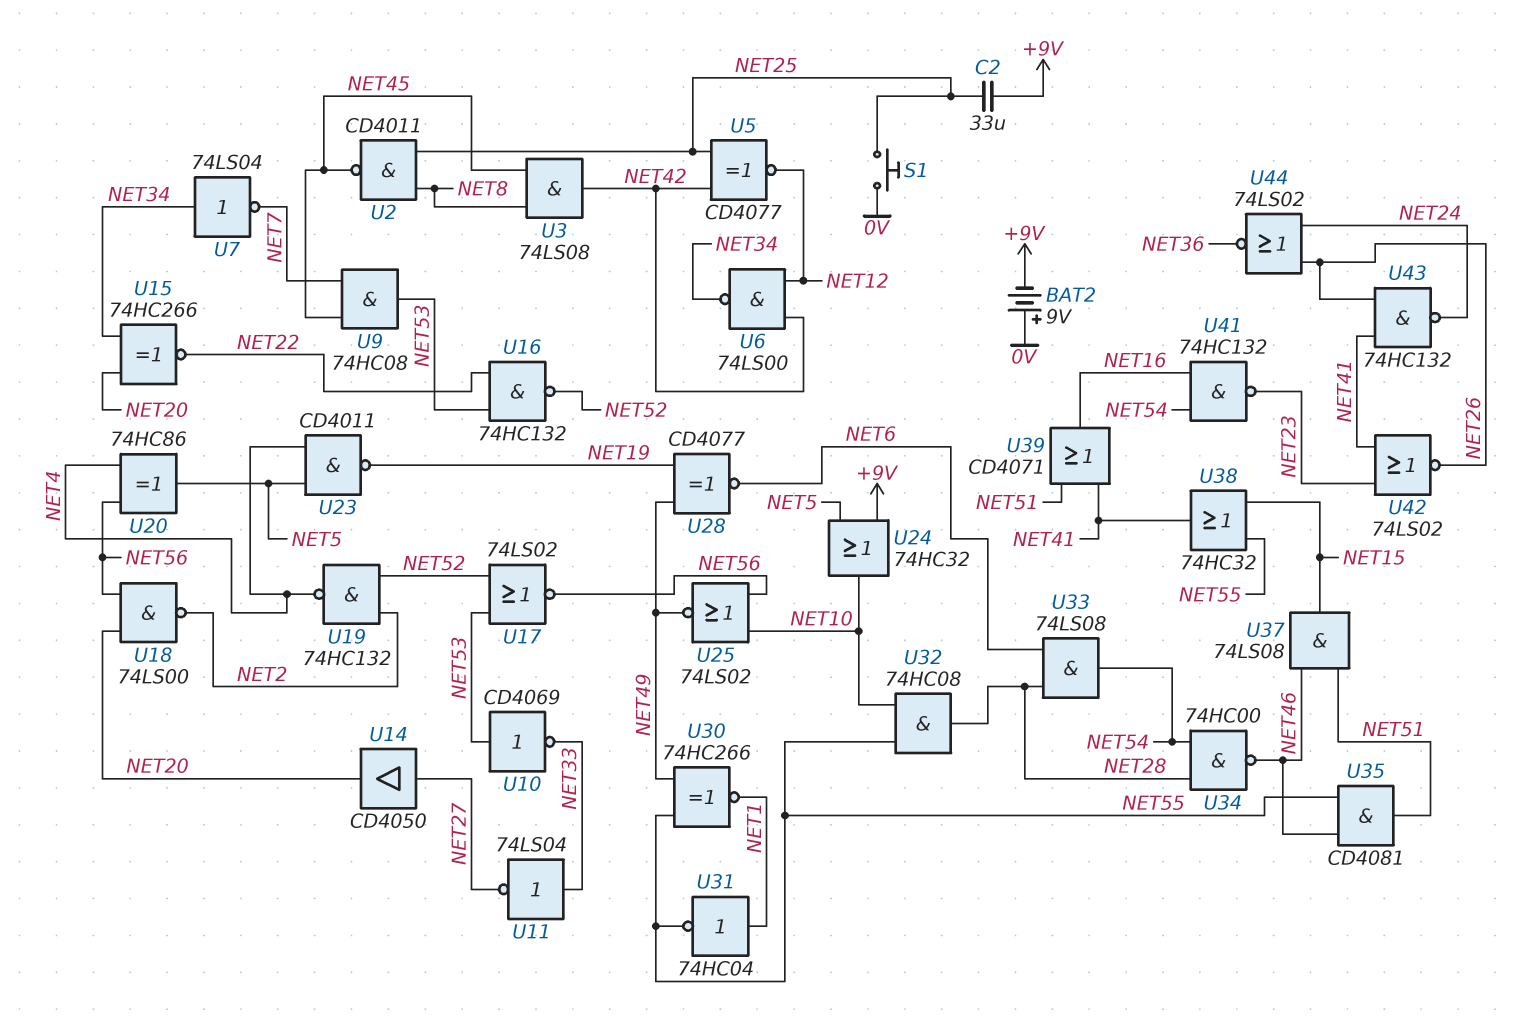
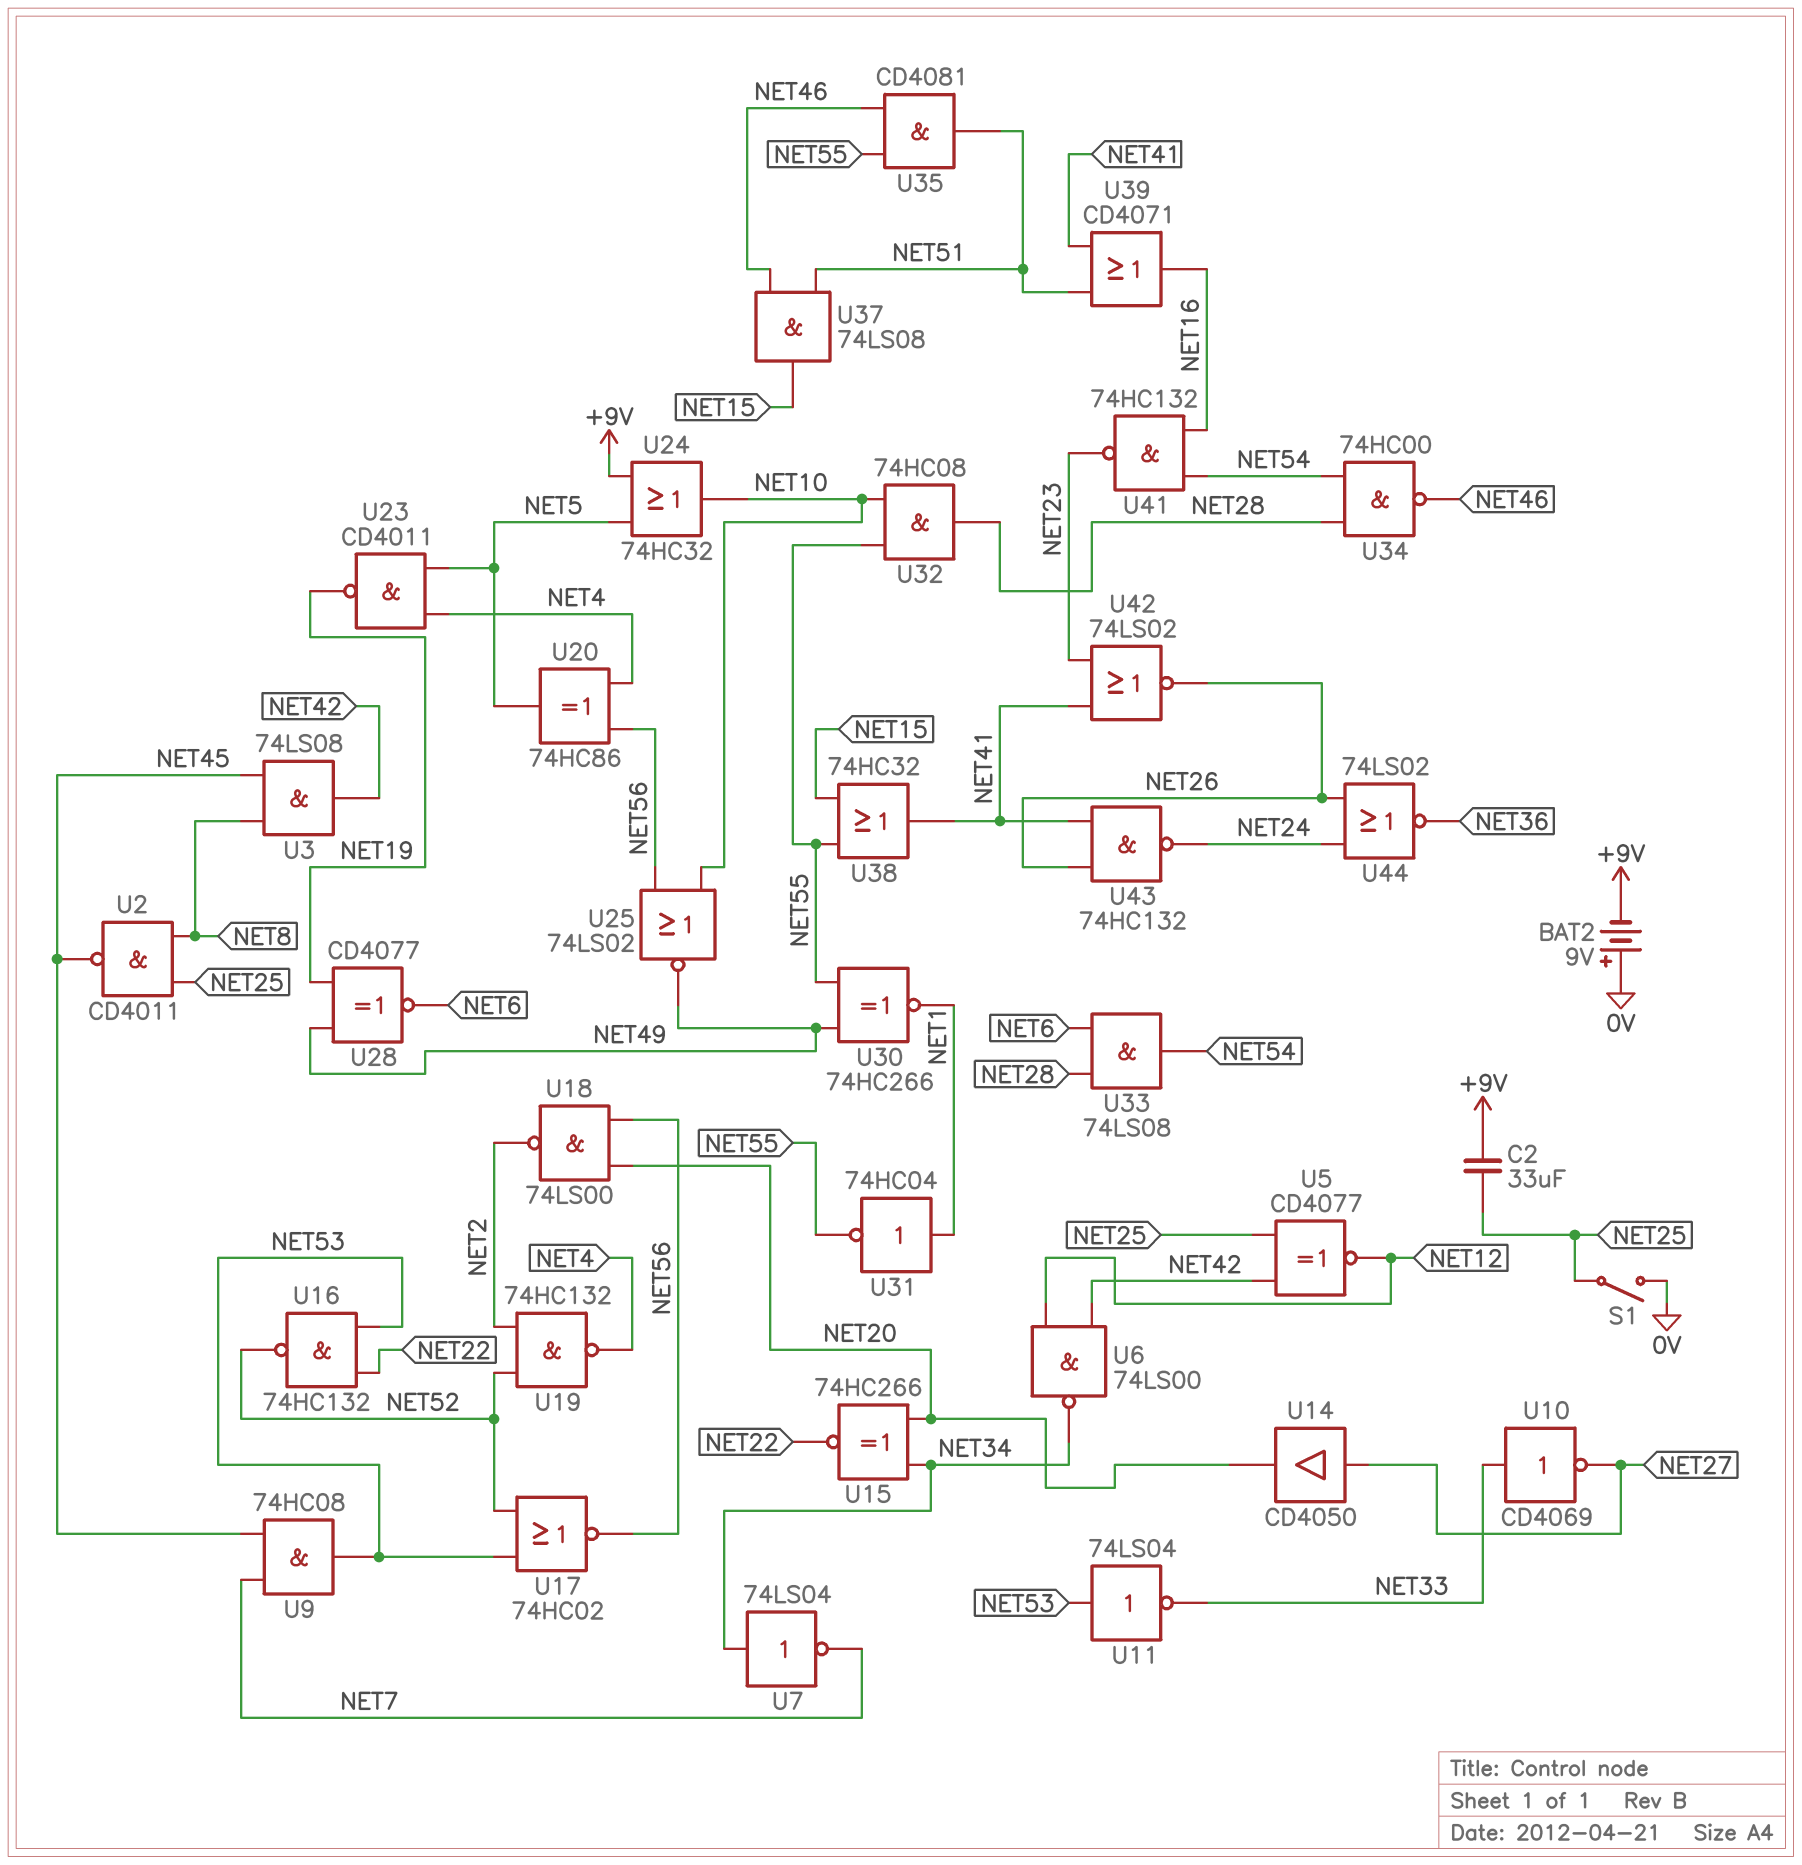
S1: button (0V, NET25) -> switch (0V, NET25)
U10: NOT CD4069 (in NET53, out NET33) -> NOT CD4069 (in NET33, out NET27)
U11: NOT 74LS04 (in NET33, out NET27) -> NOT 74LS04 (in NET53, out NET33)
U17: NOR 74LS02 (in NET52, in NET53, out NET56) -> NOR 74HC02 (in NET52, in NET53, out NET56)

